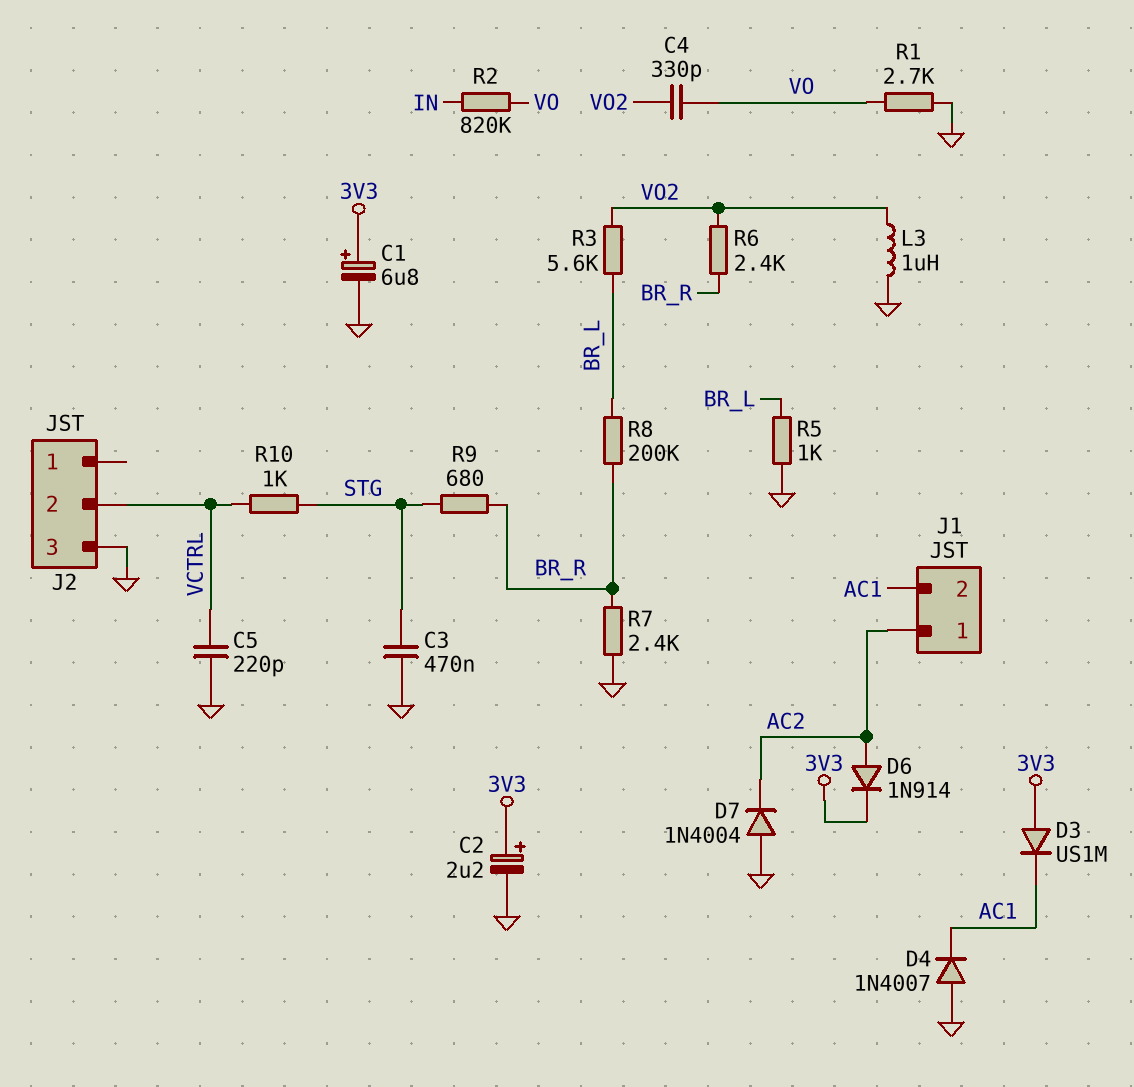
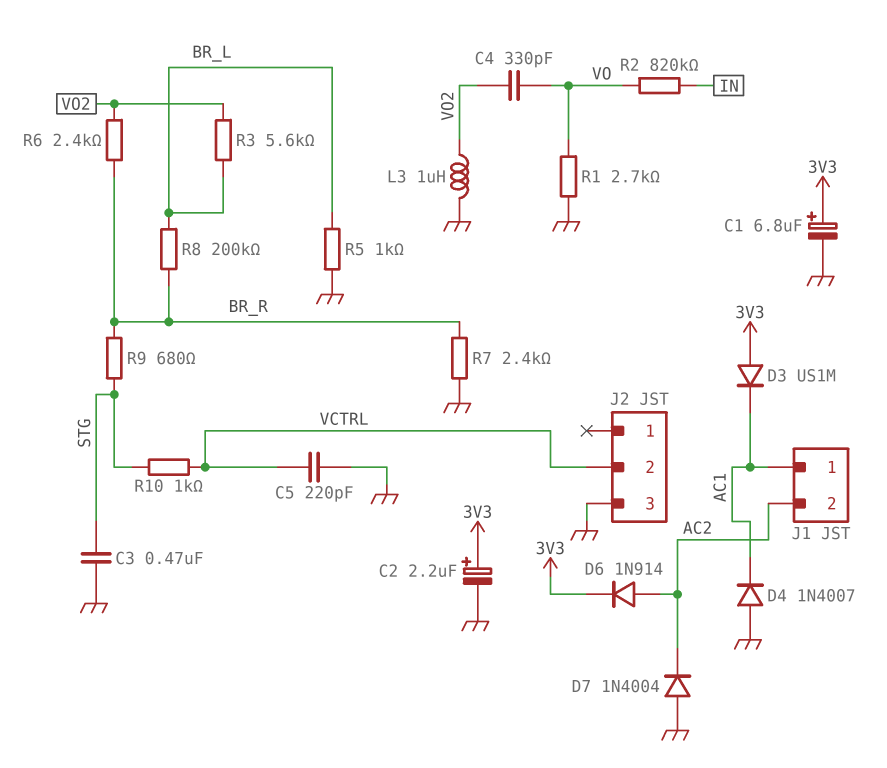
J1 pin 1: AC2 -> AC1
J1 pin 2: AC1 -> AC2

